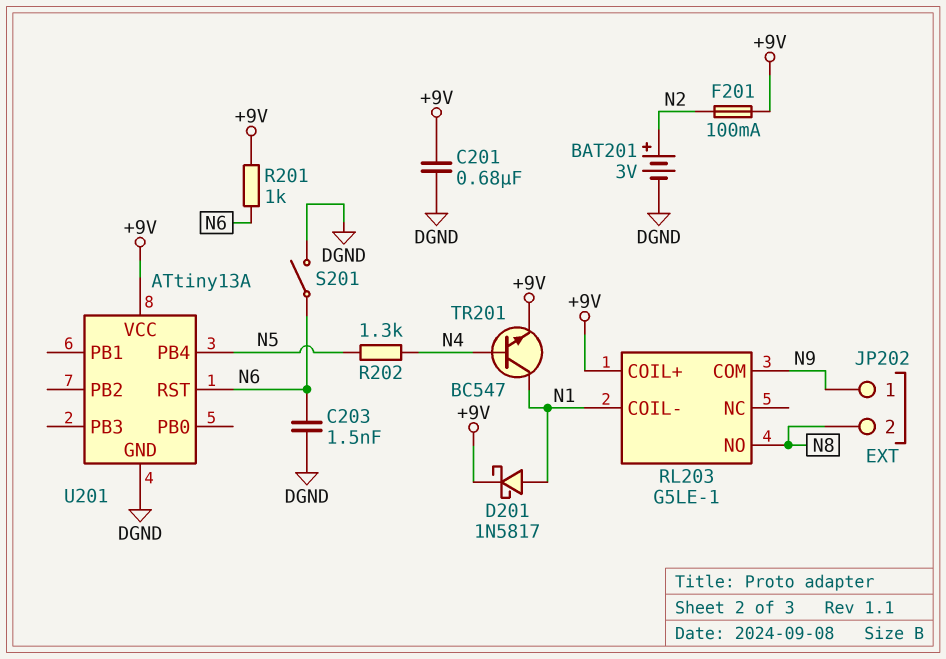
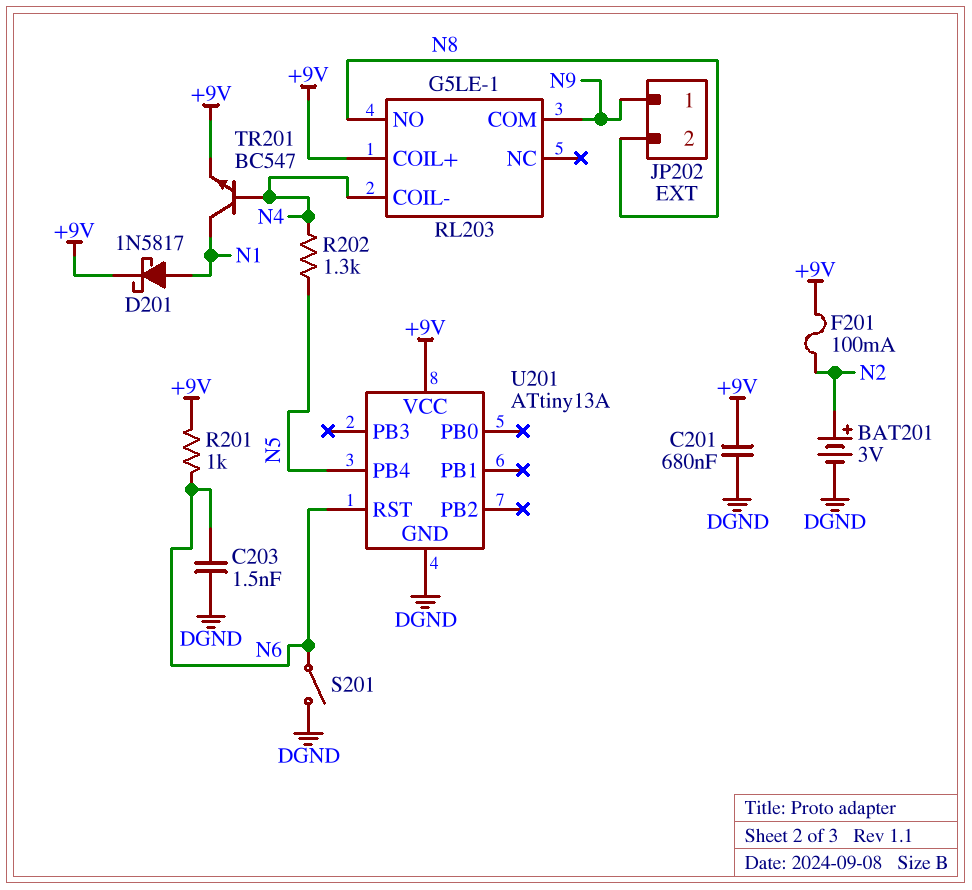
RL203 pin COIL-: N1 -> N4

